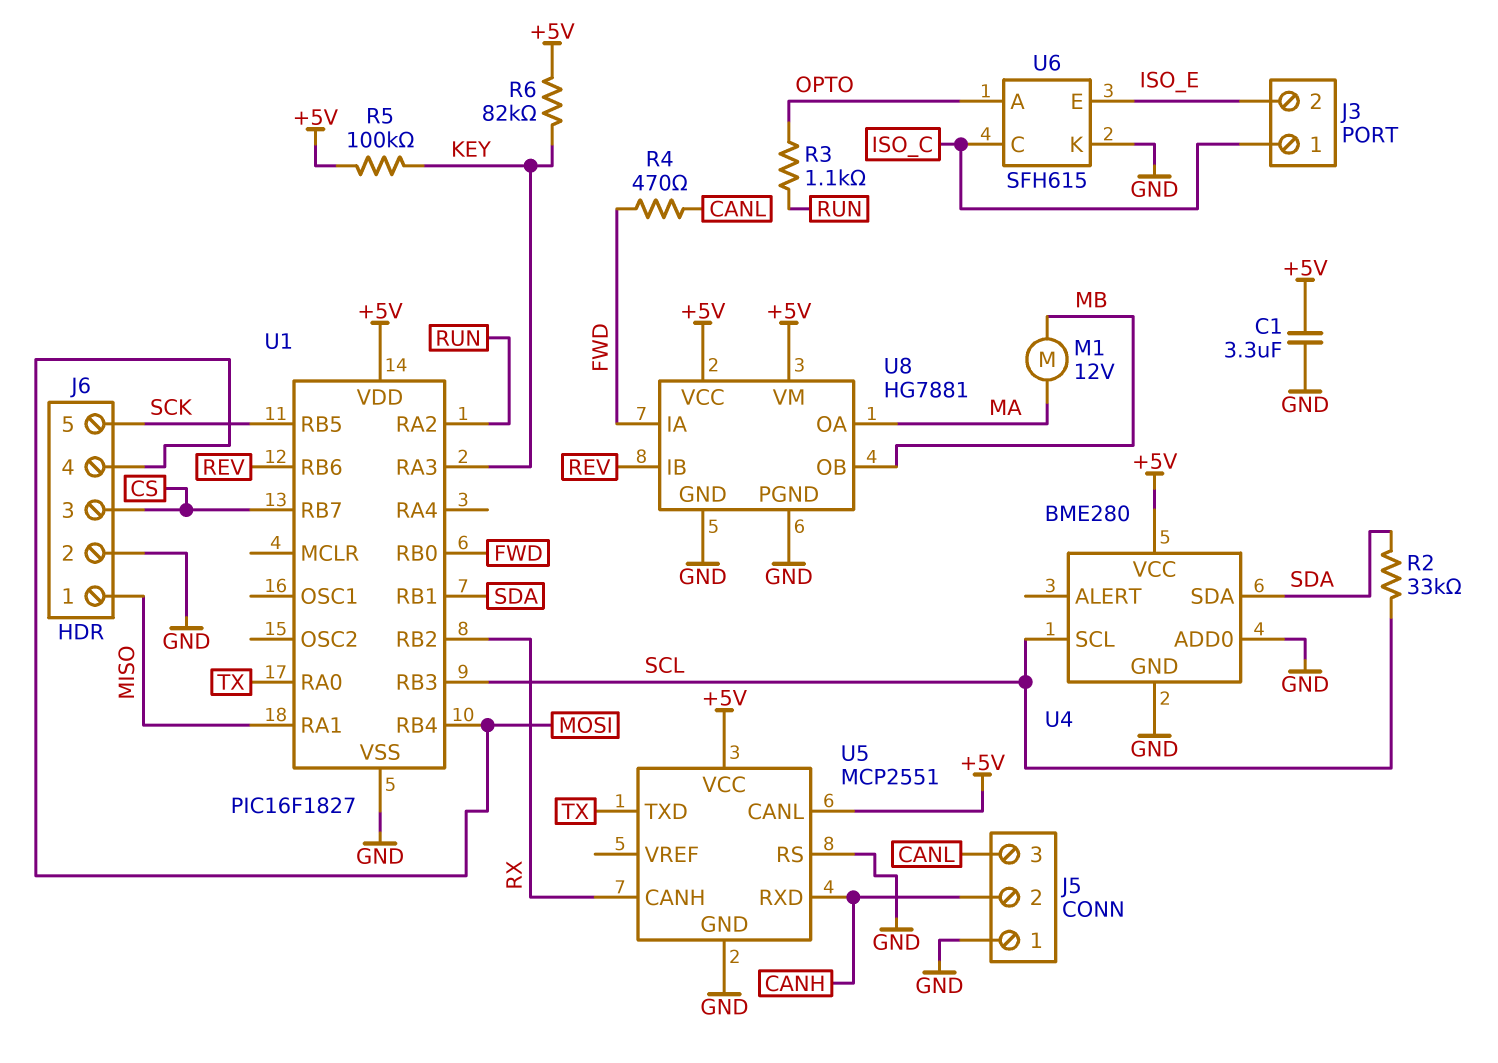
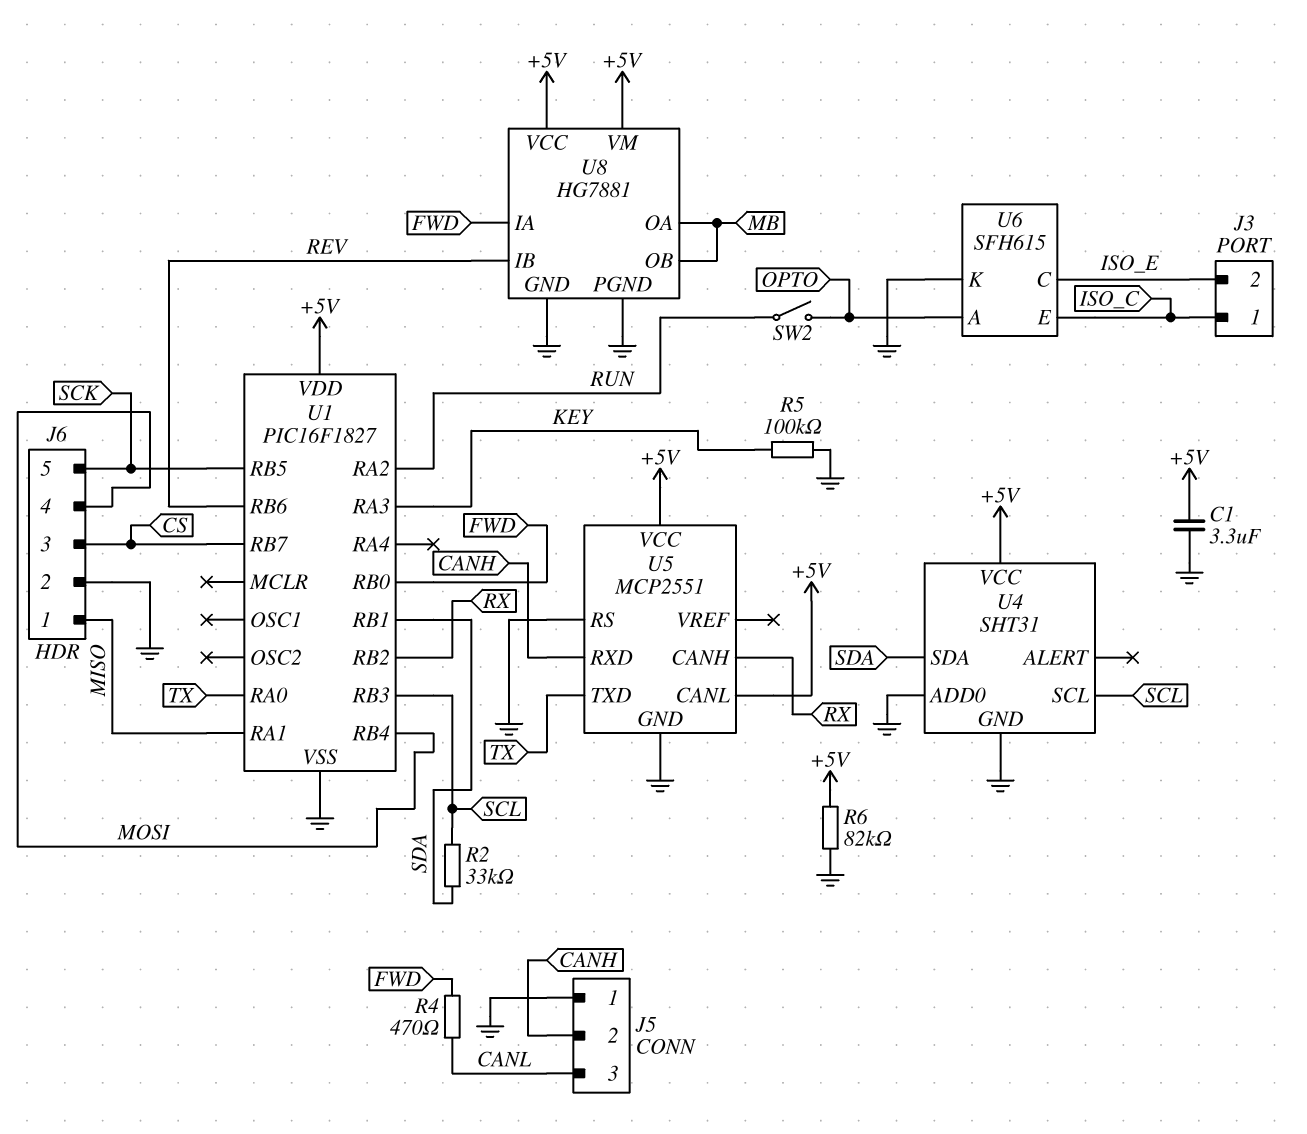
M1: motor 12V (MA, MB) -> none
R3: 1.1k (OPTO, RUN) -> none
R5: 100k (+5V, KEY) -> 100k (GND, KEY)
R6: 82k (+5V, KEY) -> 82k (+5V, GND)
SW2: none -> switch (OPTO, RUN)
U4: BME280 -> SHT31
U6 pin C: ISO_C -> ISO_E
U6 pin E: ISO_E -> ISO_C
U8 pin OA: MA -> MB

